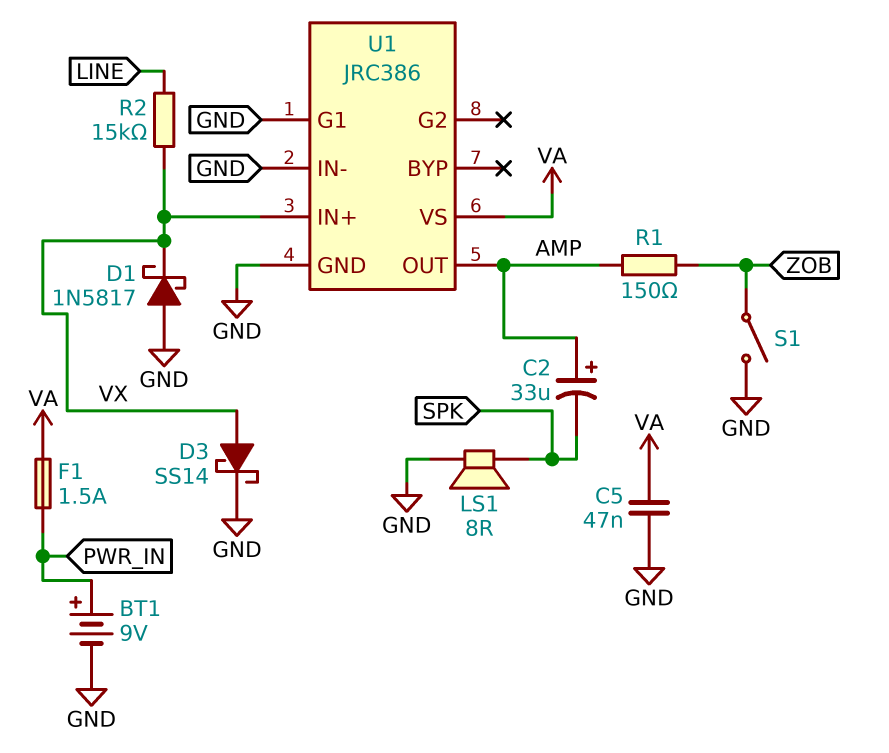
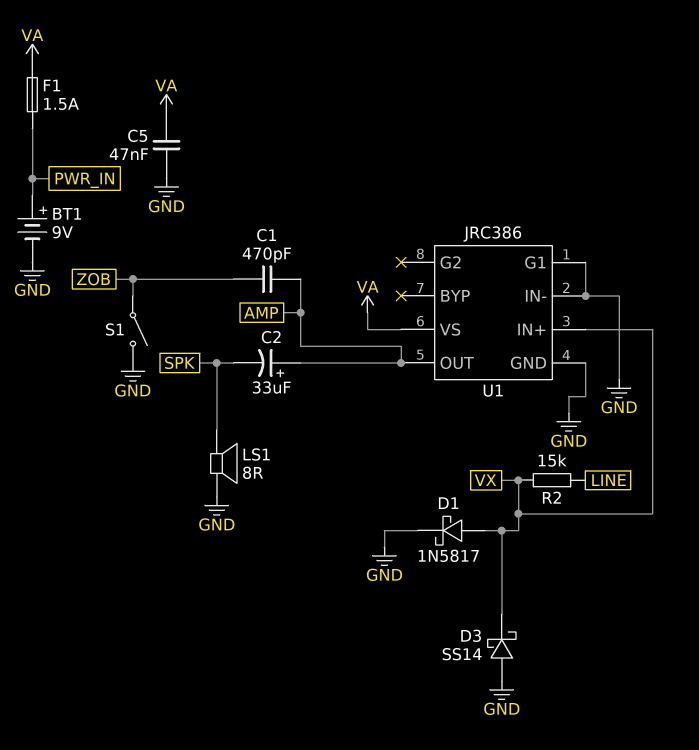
C1: none -> 470pF (AMP, ZOB)
D1: schottky 1N5817 (A GND, K VX) -> schottky 1N5817 (A VX, K GND)
D3: schottky SS14 (A VX, K GND) -> schottky SS14 (A GND, K VX)
R1: 150 (AMP, ZOB) -> none

